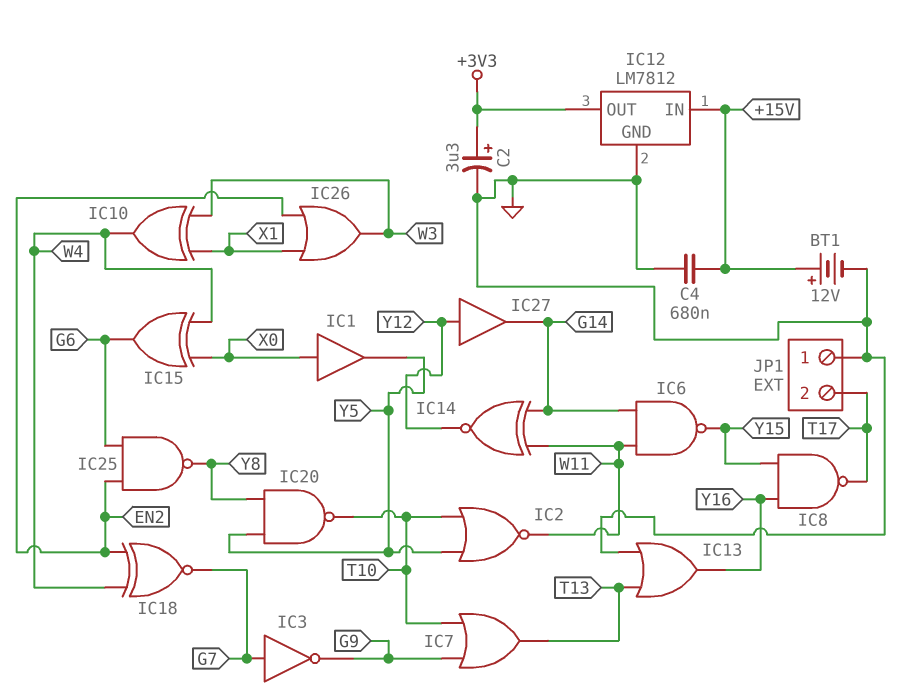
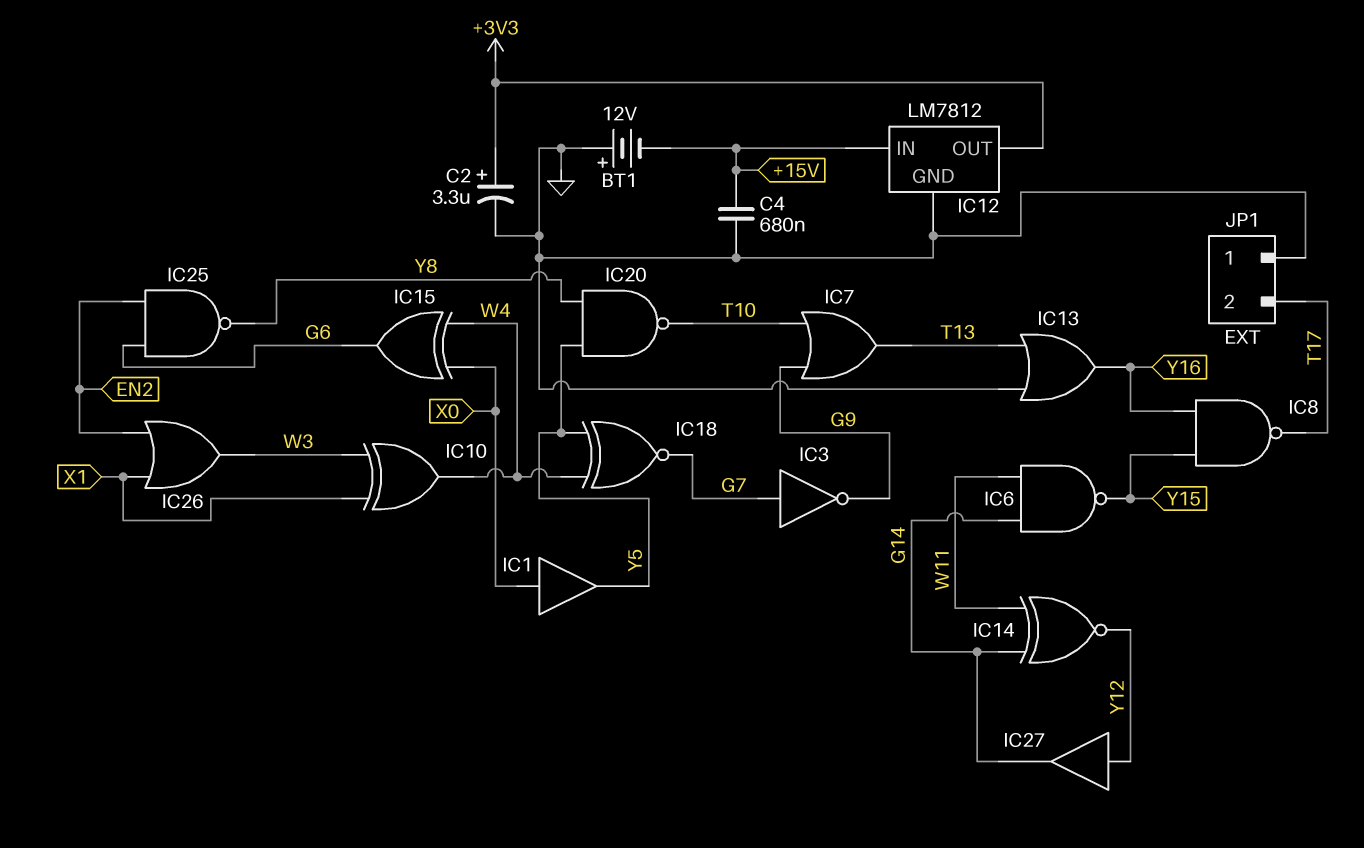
BT1: 12V (plus +15V, minus GND) -> 12V (plus GND, minus +15V)
IC2: NOR (in T10, in Y5, out W11) -> none
IC18: XNOR (in EN2, in W4, out G7) -> XNOR (in W4, in Y5, out G7)

